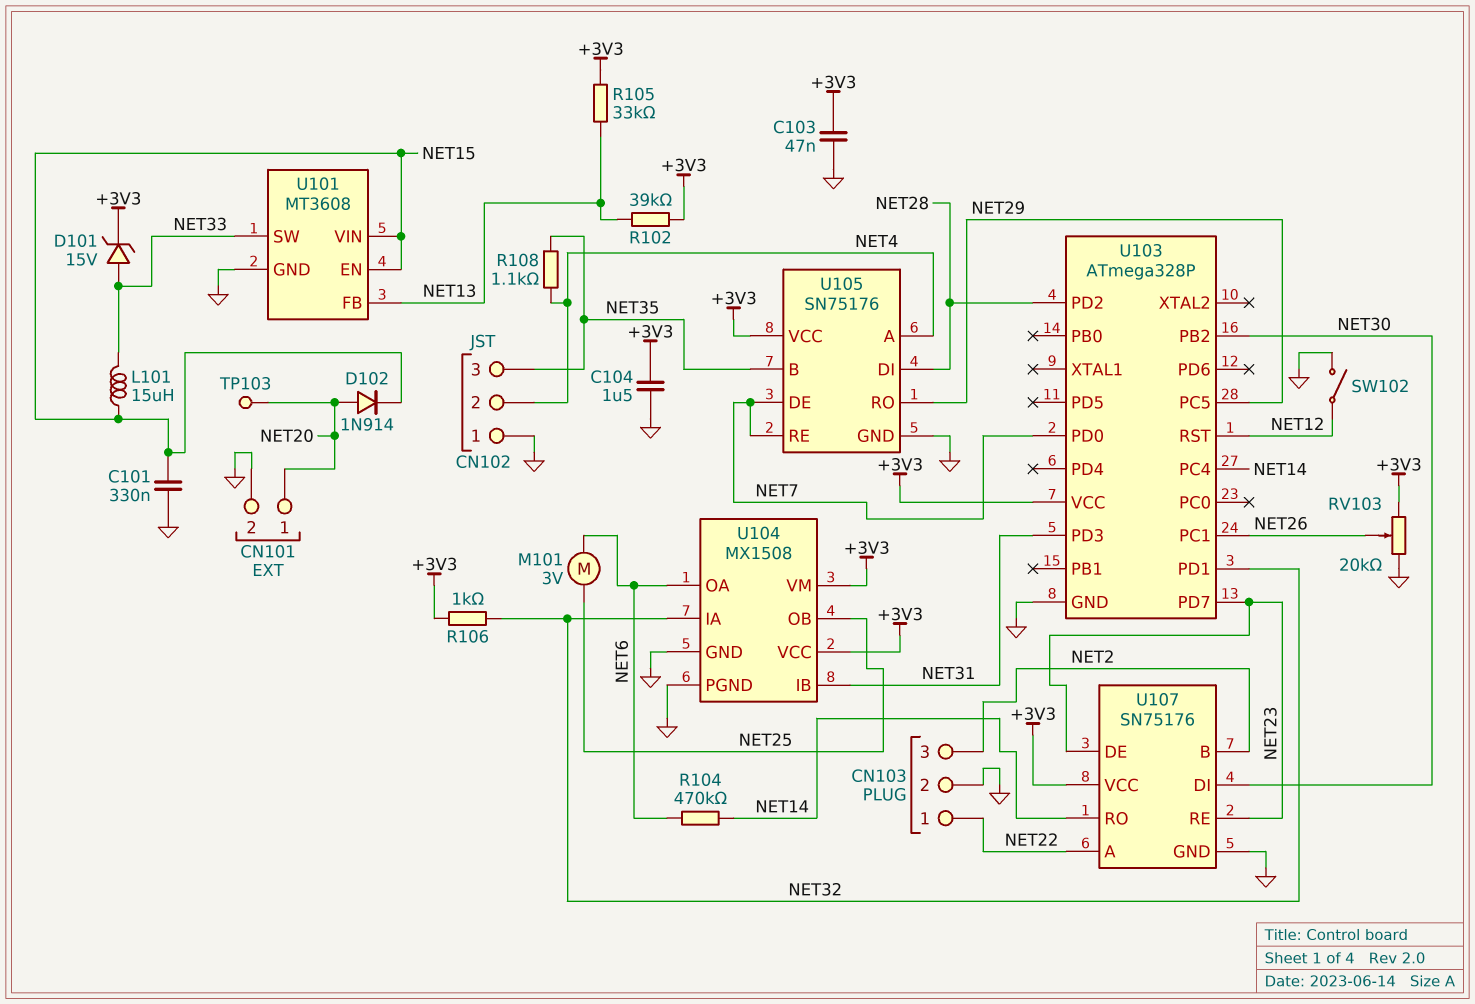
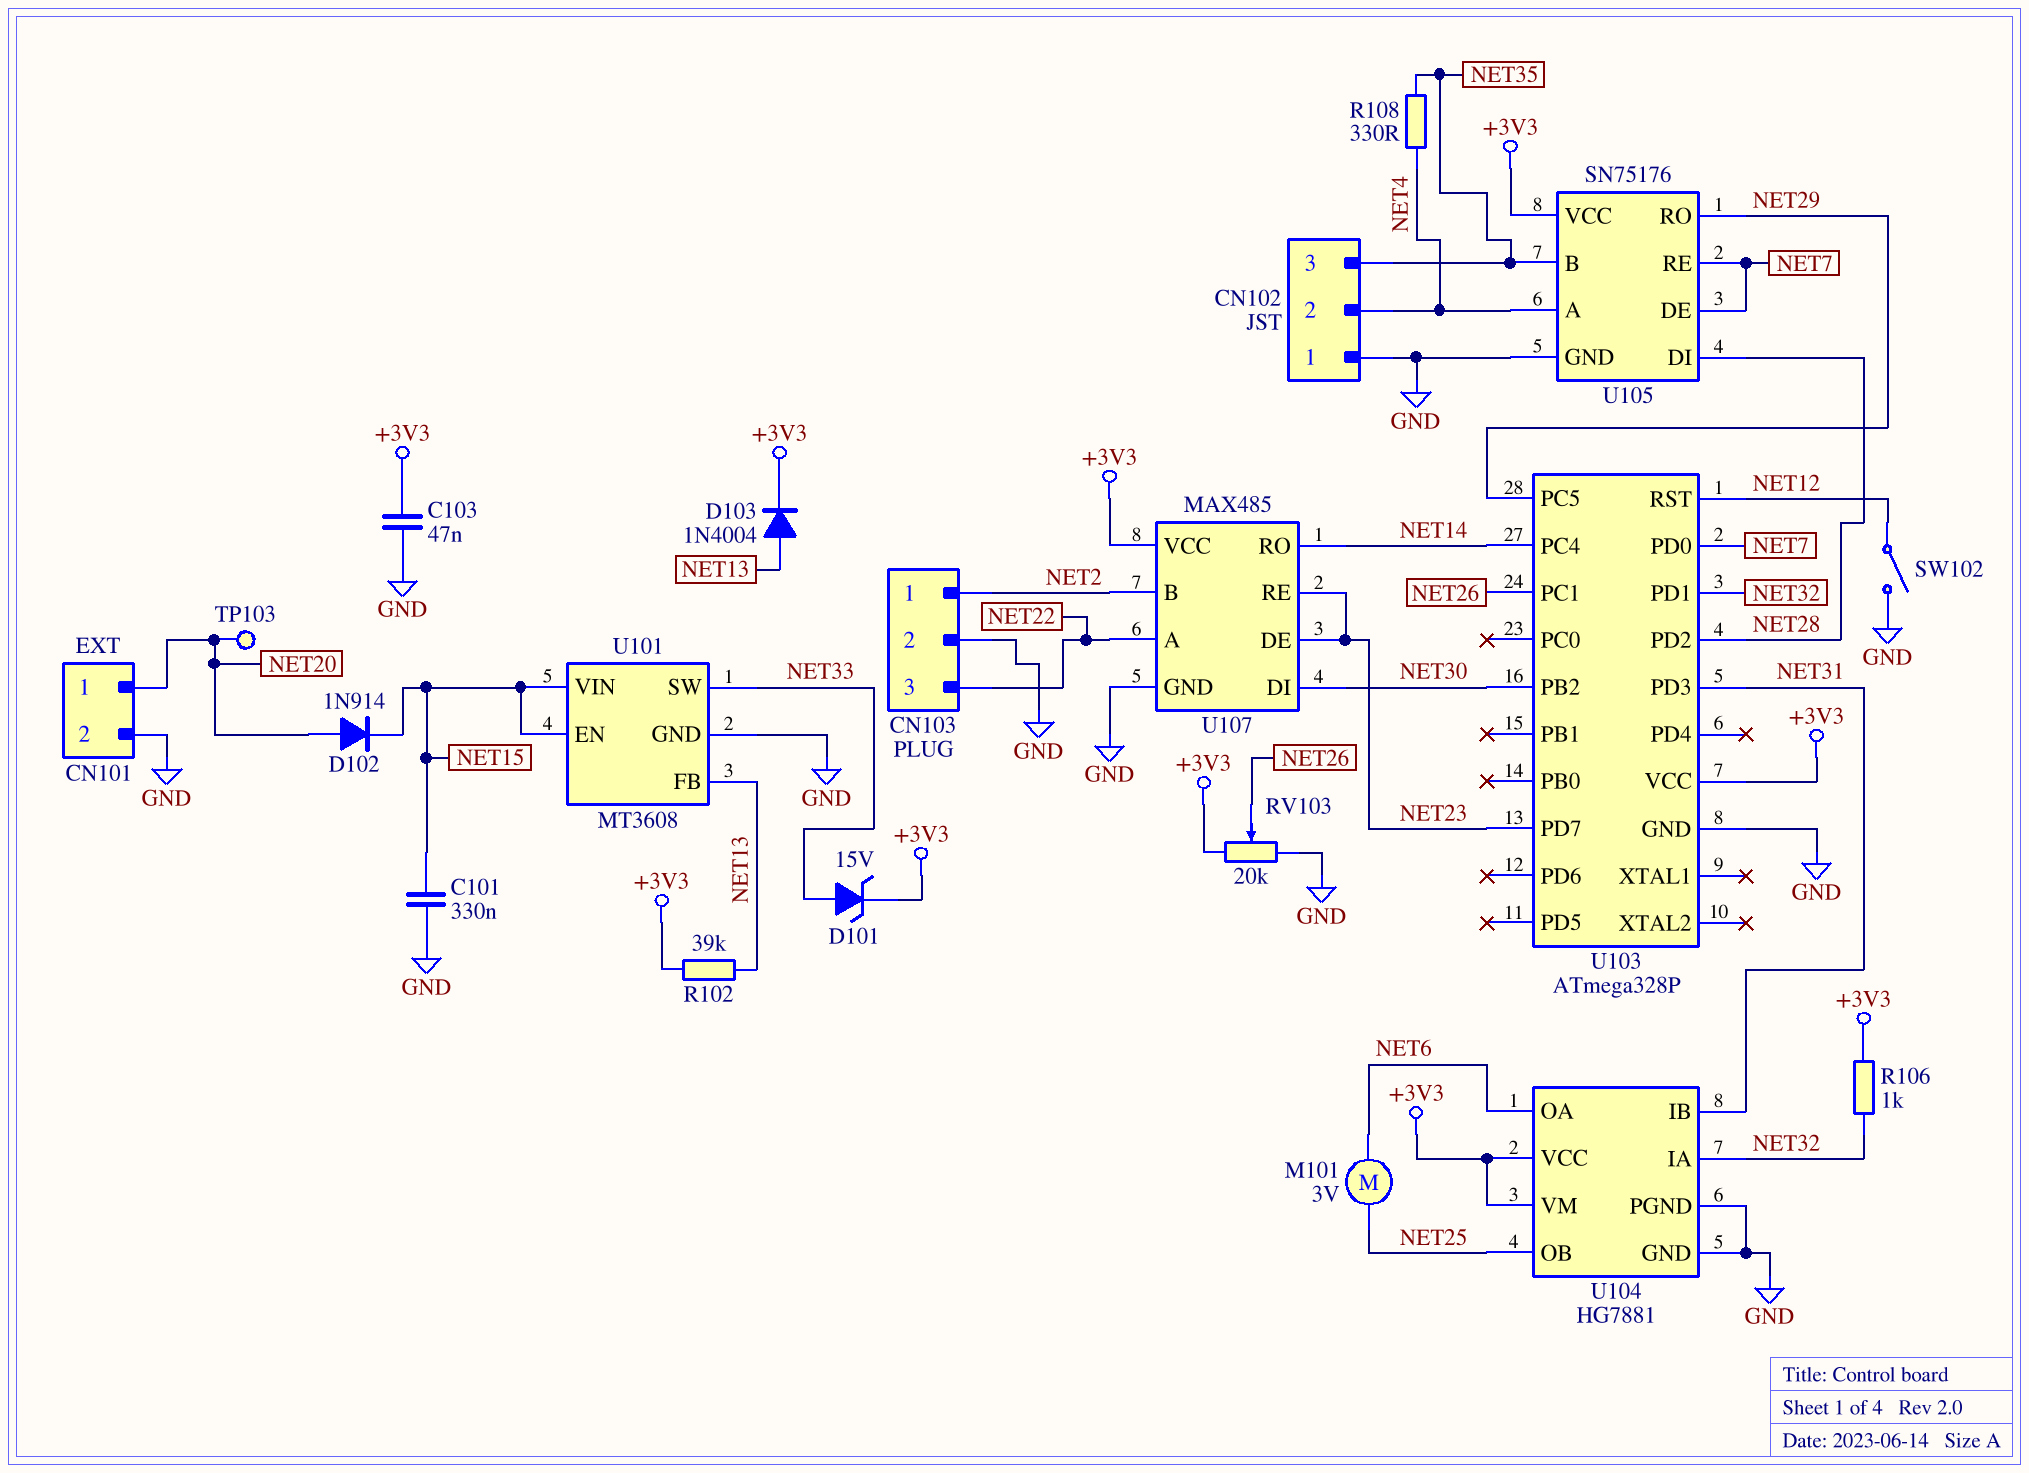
C104: 1.5uF (+3V3, GND) -> none
CN103 pin 1: NET22 -> NET2
CN103 pin 3: NET2 -> NET22
D103: none -> diode 1N4004 (A NET13, K +3V3)
L101: 15uH (NET15, NET33) -> none
R104: 470k (NET6, NET14) -> none
R105: 33k (+3V3, NET13) -> none
R108: 1.1k (NET4, NET35) -> 330 (NET4, NET35)
U104: MX1508 -> HG7881
U107: SN75176 -> MAX485

